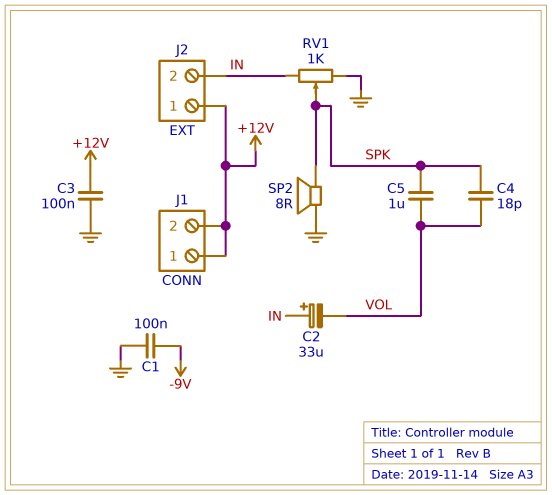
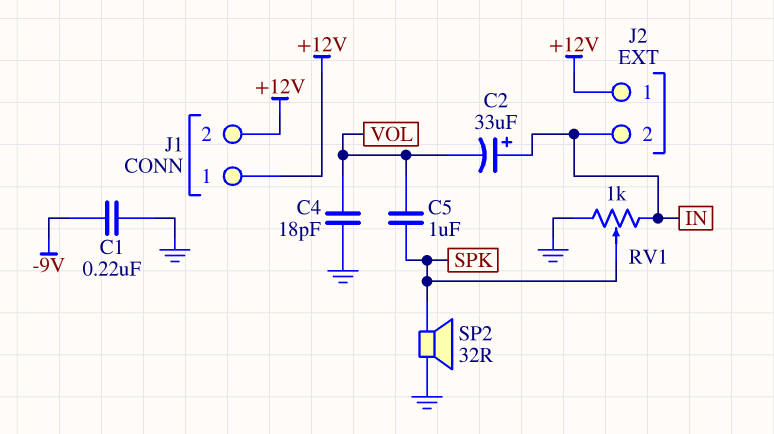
C1: 100nF (-9V, GND) -> 220nF (-9V, GND)
C3: 100nF (+12V, GND) -> none
C4: 18pF (SPK, VOL) -> 18pF (GND, VOL)
SP2: speaker 8R (GND, SPK) -> speaker 32R (GND, SPK)

